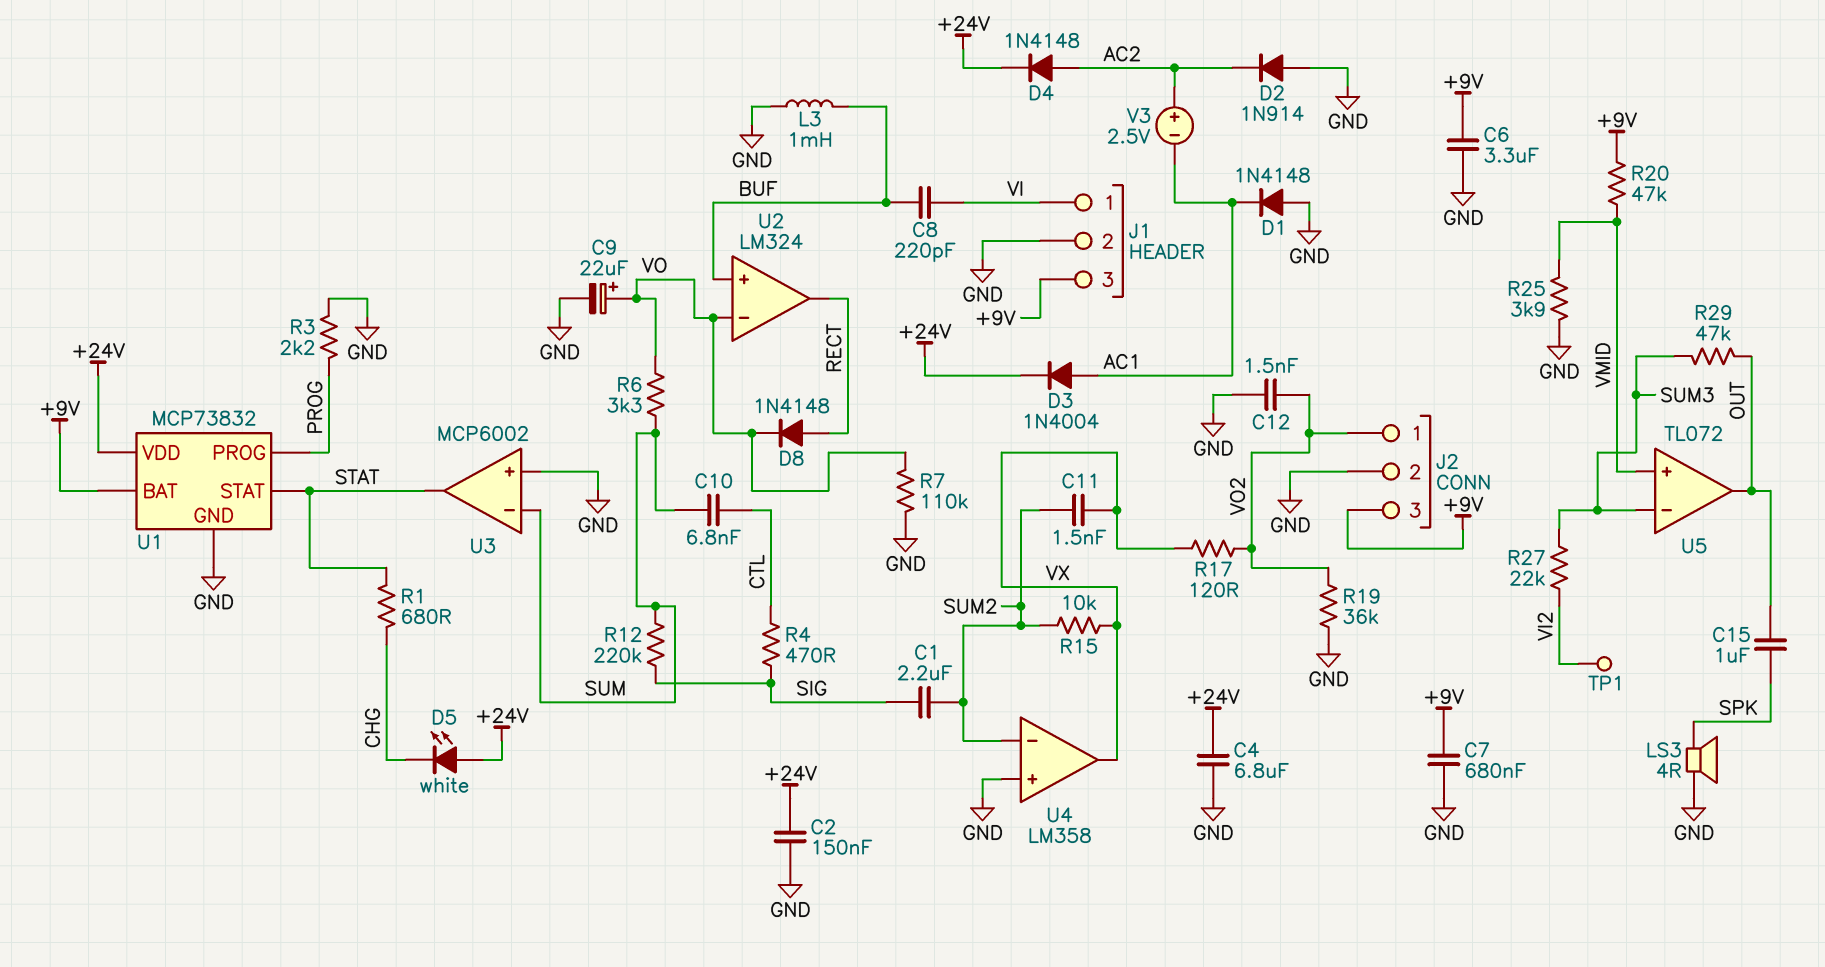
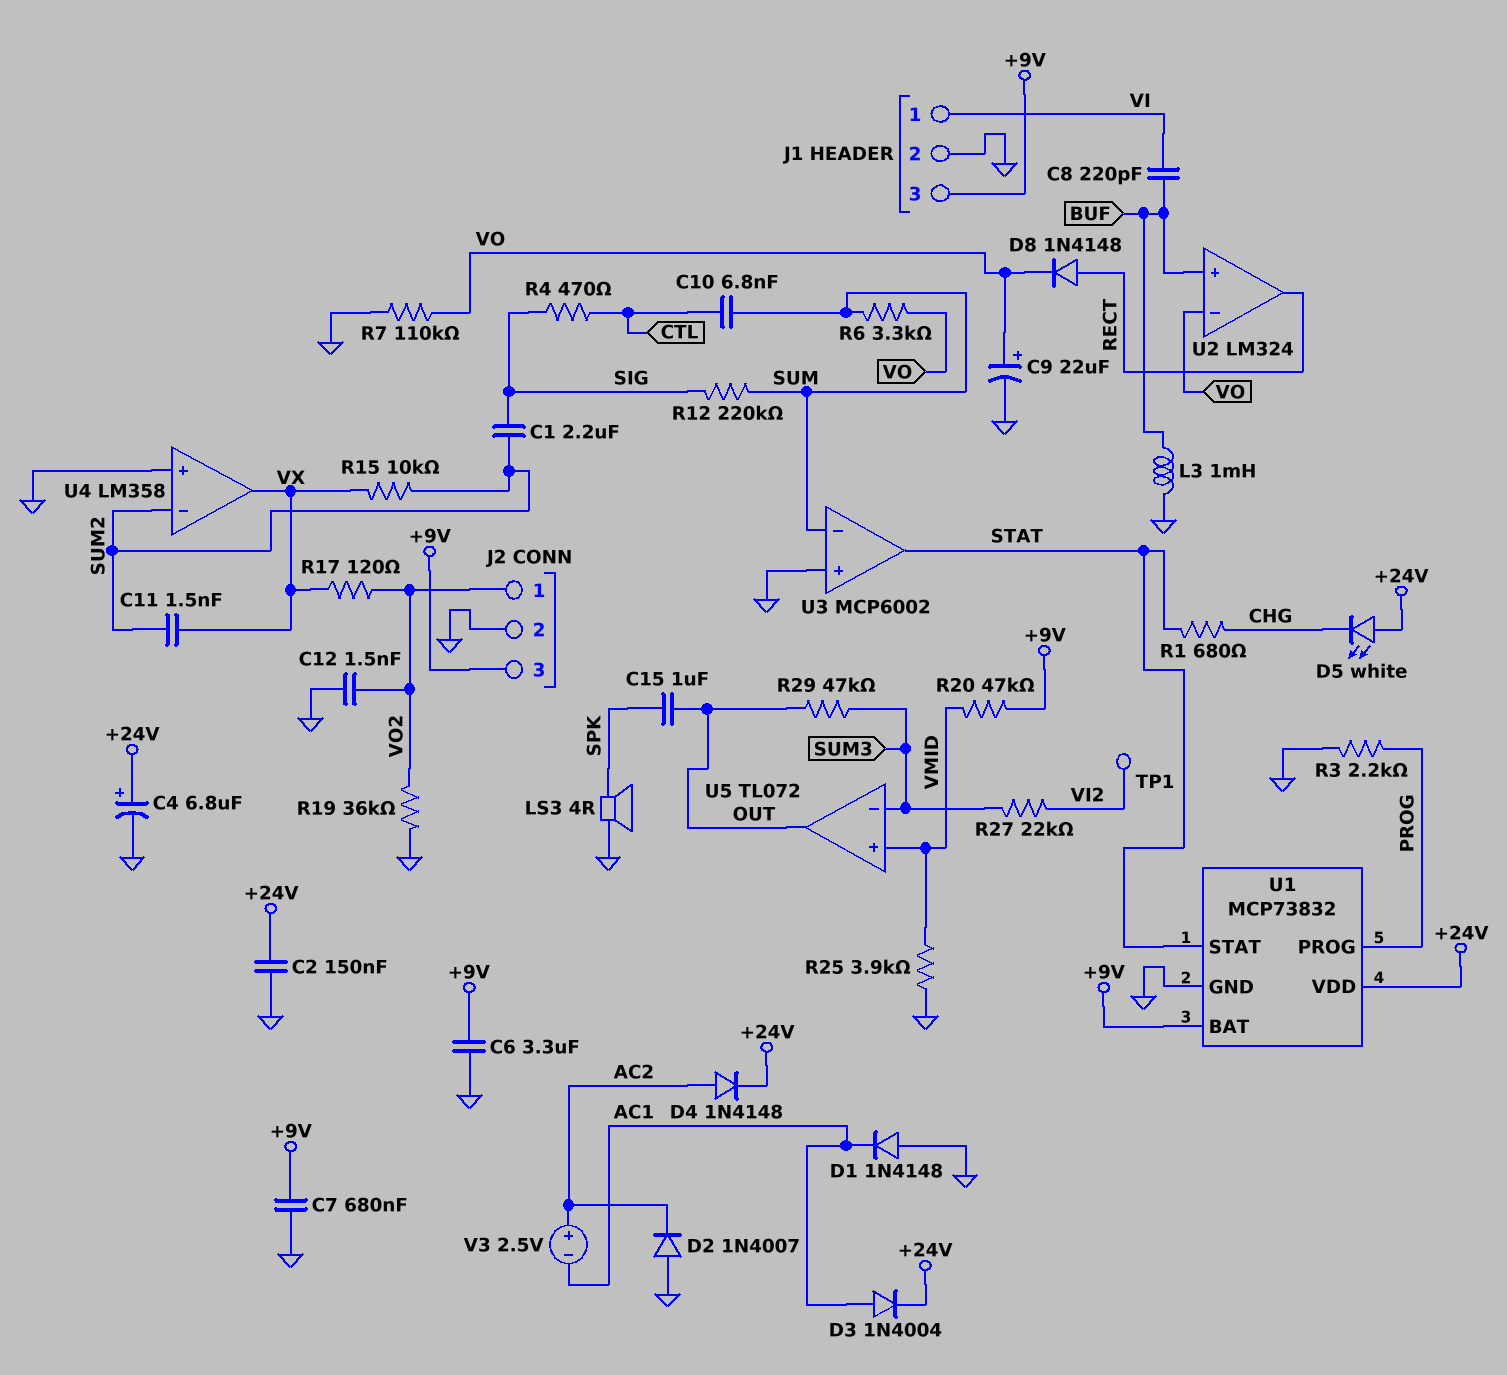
C4: 6.8uF (+24V, GND) -> 6.8uF (plus +24V, minus GND)
D2: diode 1N914 (A GND, K AC2) -> diode 1N4007 (A GND, K AC2)

